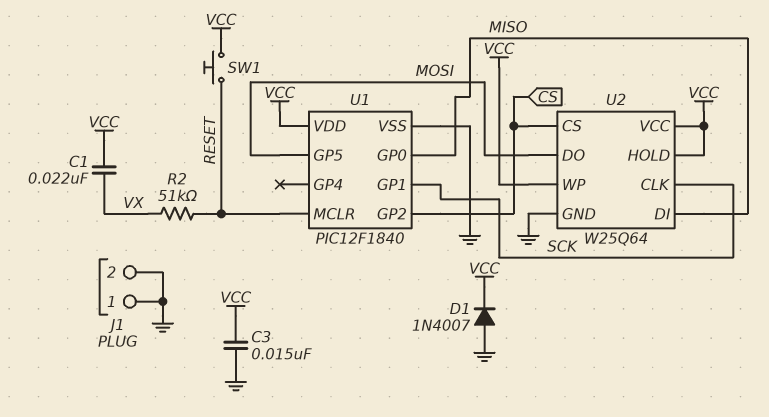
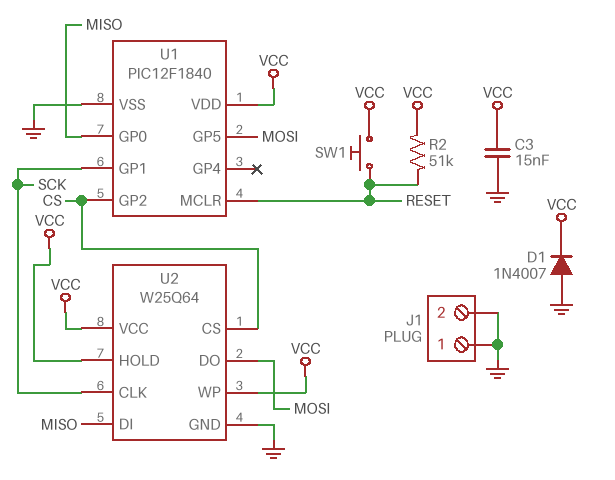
C1: 22nF (VCC, VX) -> none
R2: 51k (RESET, VX) -> 51k (RESET, VCC)

